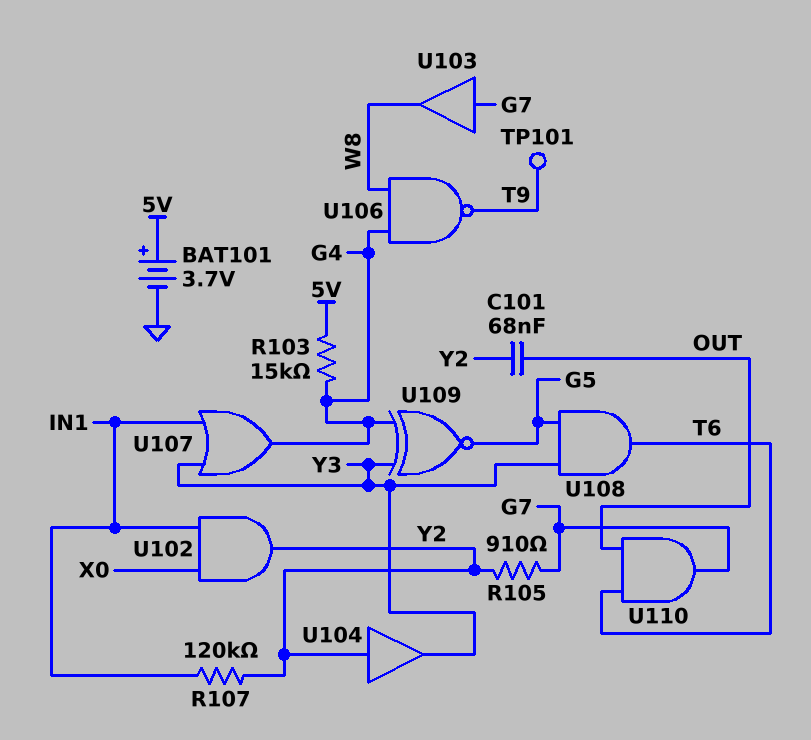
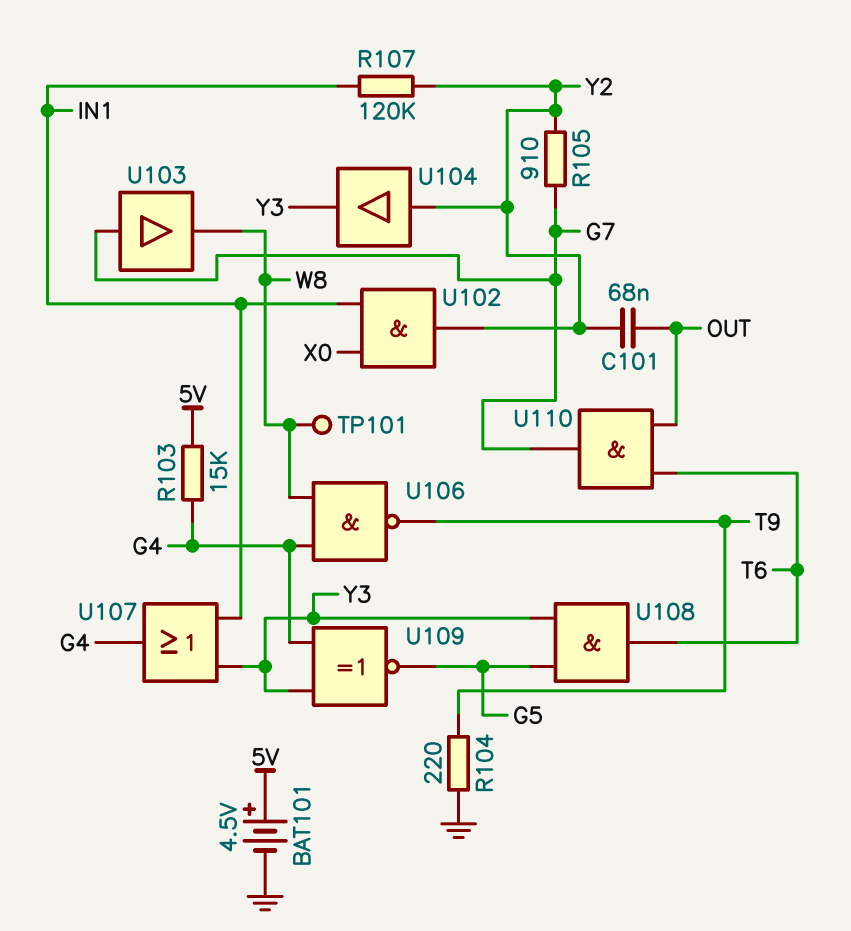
BAT101: 3.7V (plus 5V, minus GND) -> 4.5V (plus 5V, minus GND)
R104: none -> 220 (GND, T9)
TP101: test point (T9) -> test point (W8)

